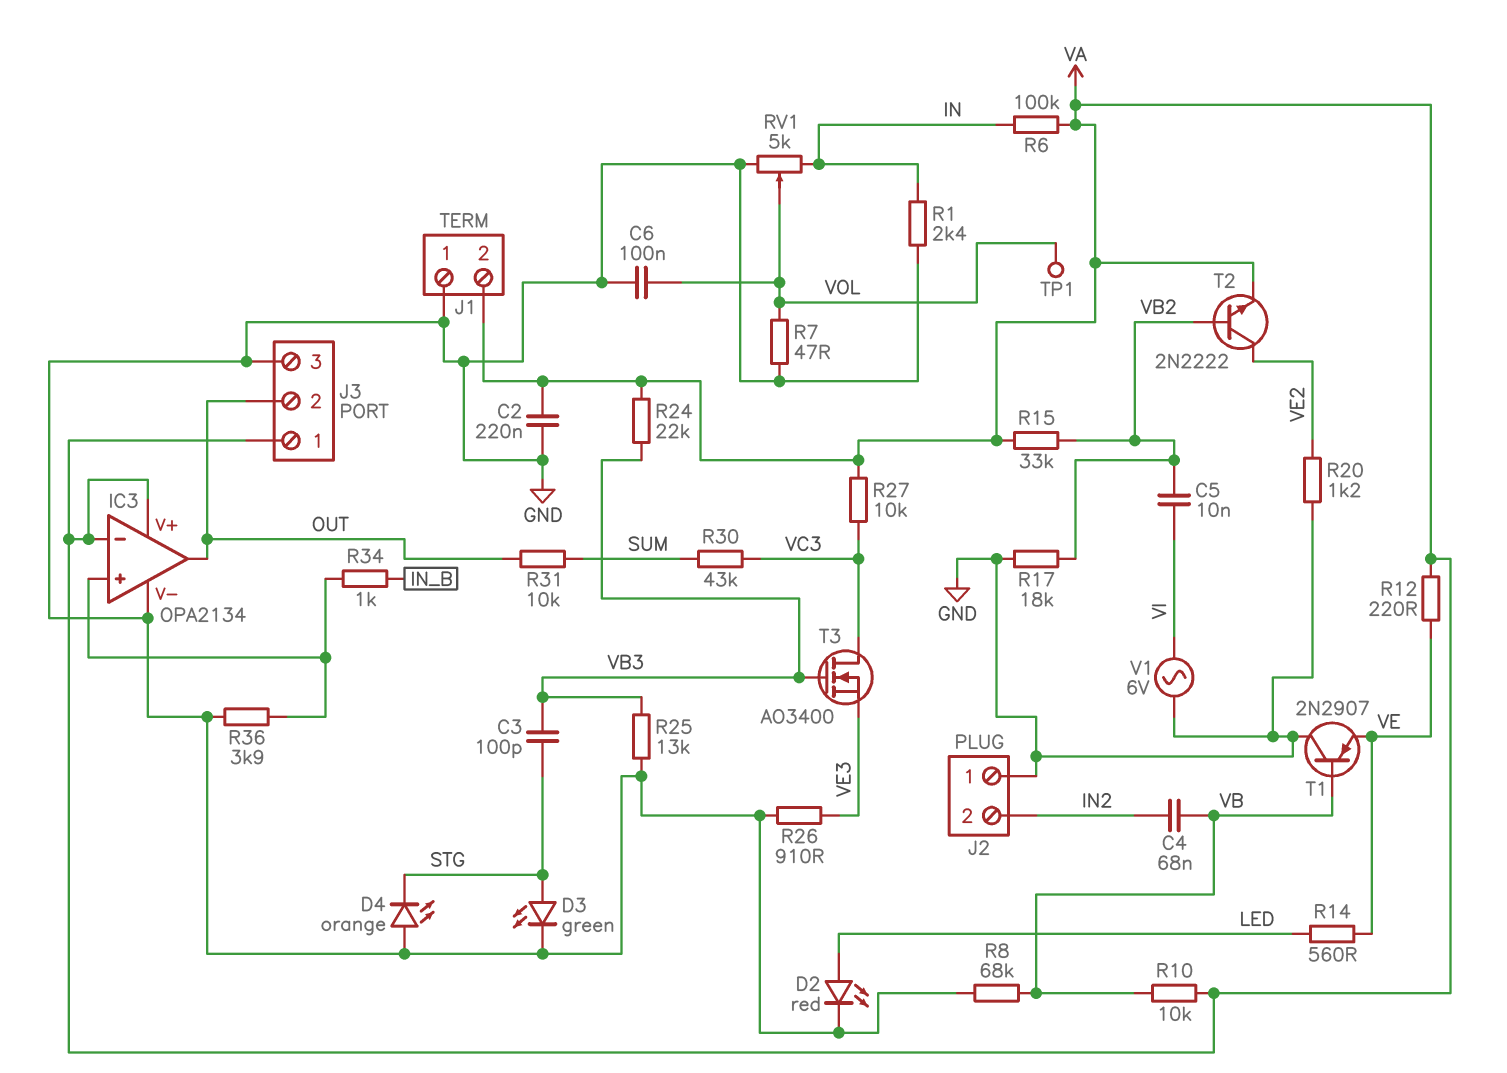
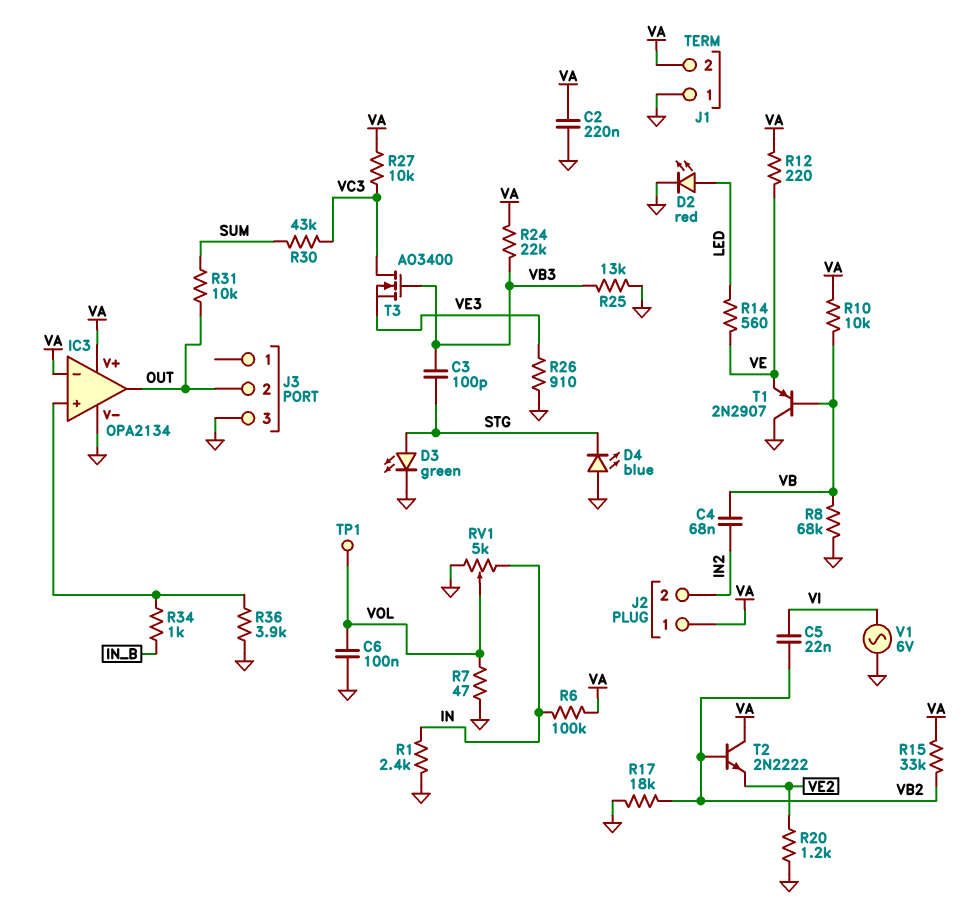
C5: 10nF (VB2, VI) -> 22nF (VB2, VI)
D4: LED orange (A GND, K STG) -> LED blue (A GND, K STG)
J2 pin 1: GND -> VA
J3 pin 1: VA -> none
T2: NPN 2N2222 (B VB2, C VE2, E VA) -> NPN 2N2222 (B VB2, C VA, E VE2)

